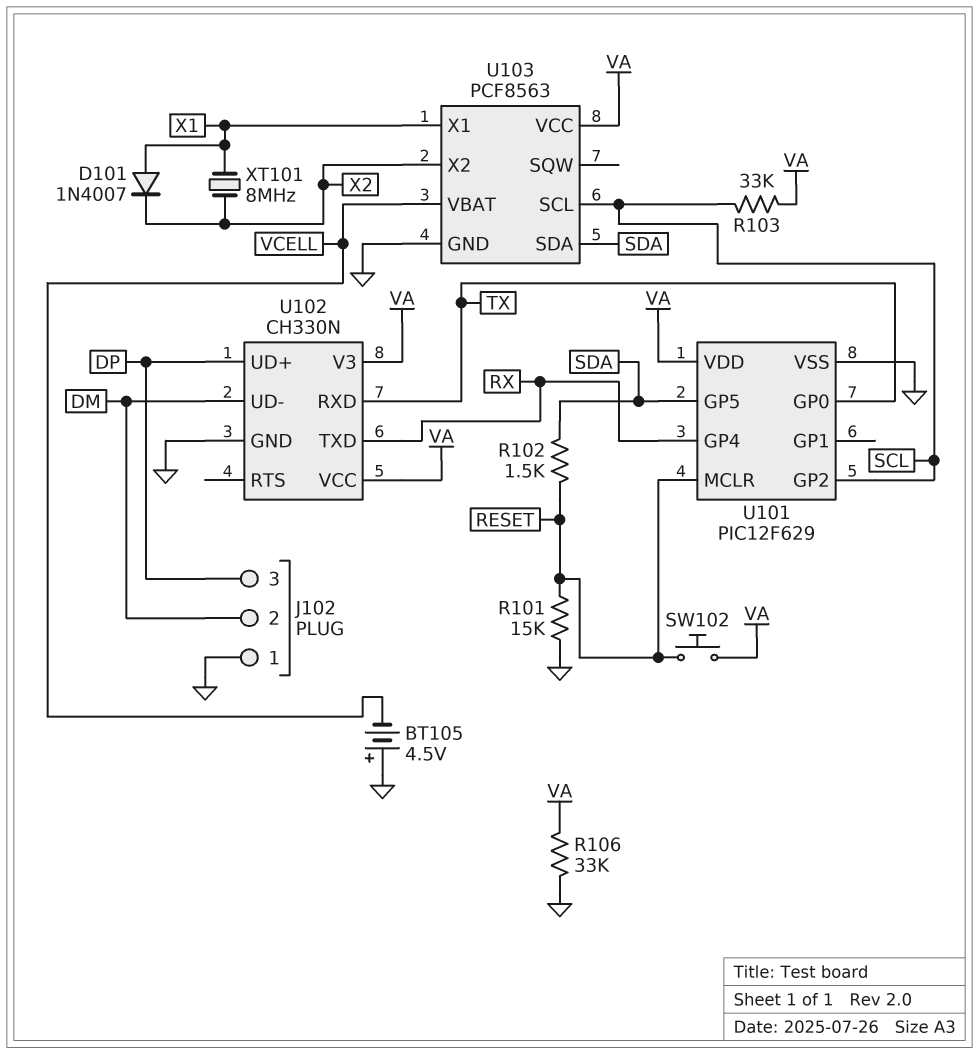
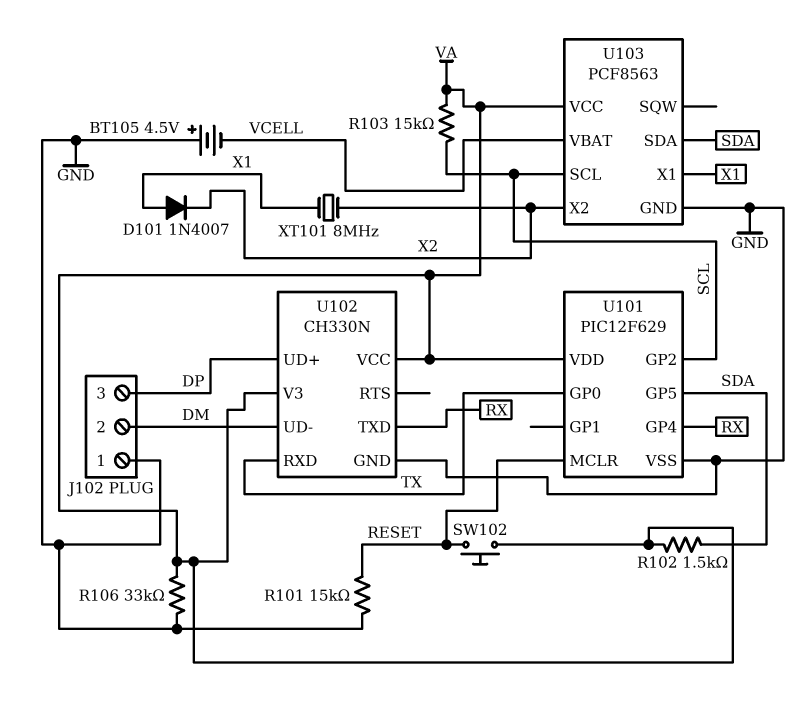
R102: 1.5k (RESET, SDA) -> 1.5k (SDA, VA)
R103: 33k (SCL, VA) -> 15k (SCL, VA)

